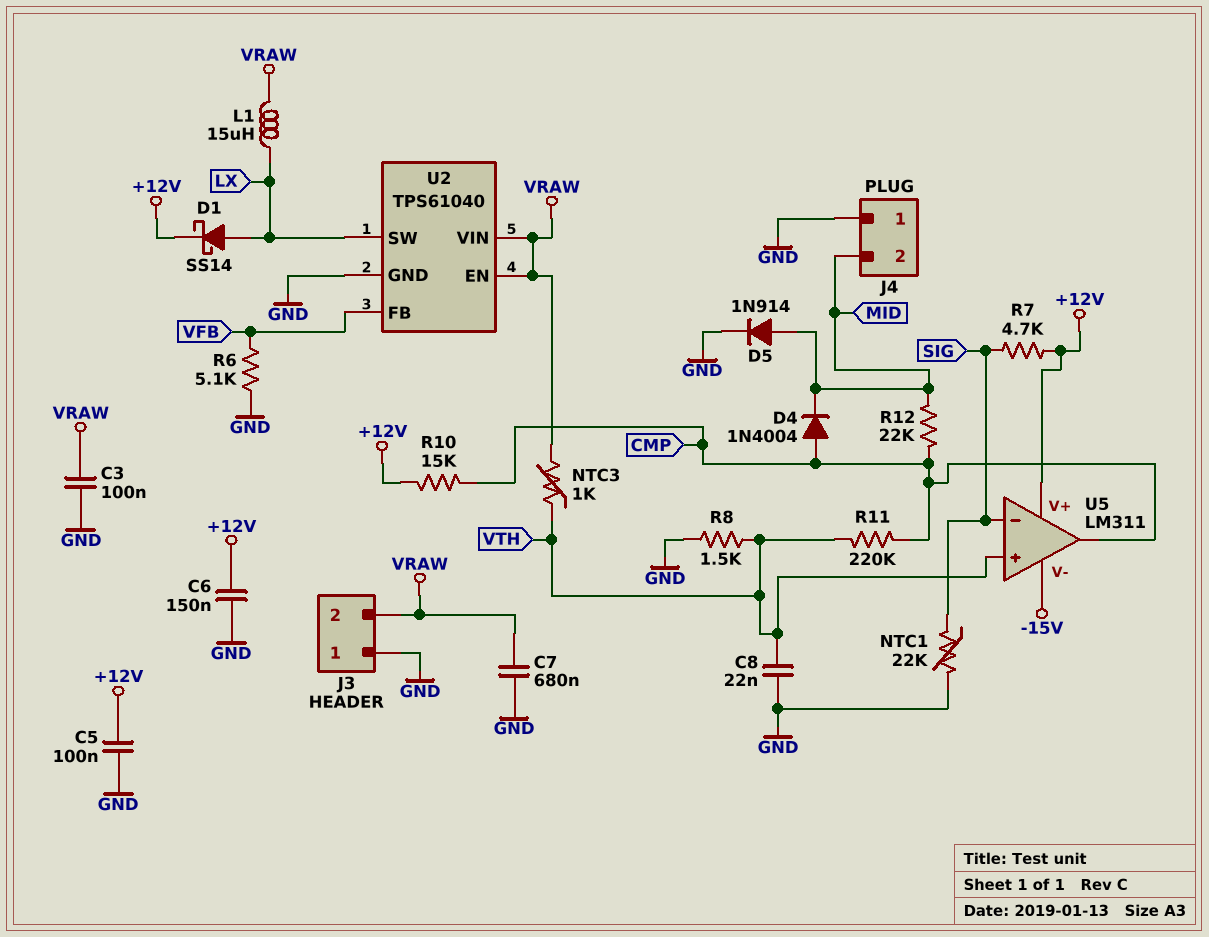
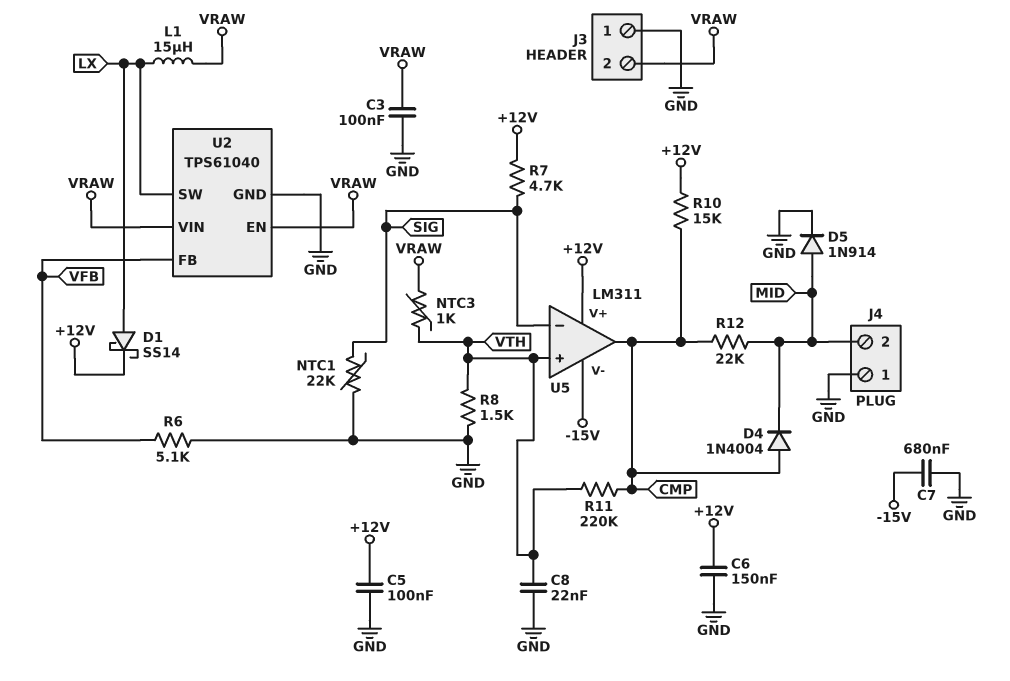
C7: 680nF (GND, VRAW) -> 680nF (-15V, GND)

